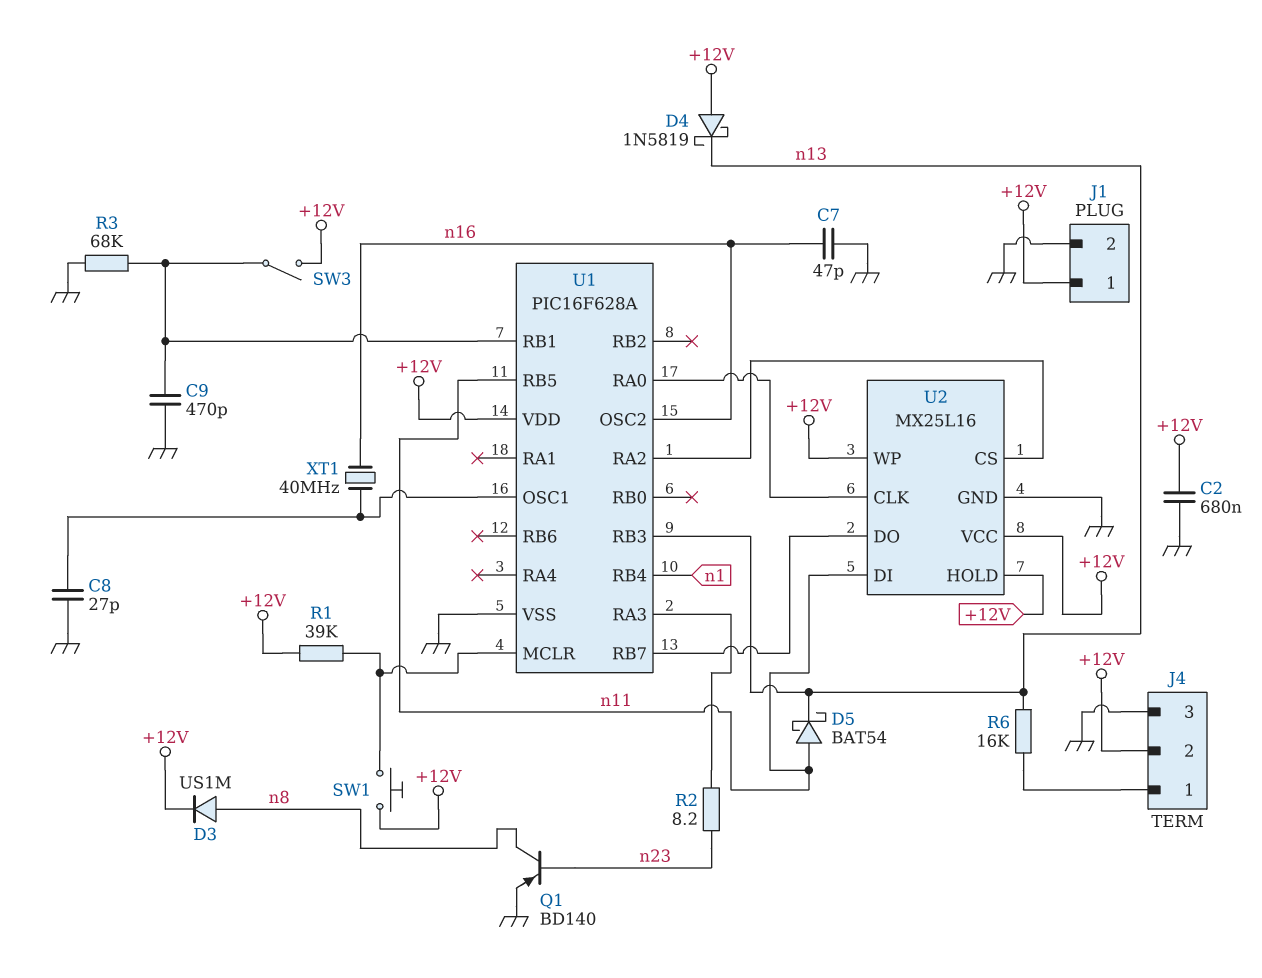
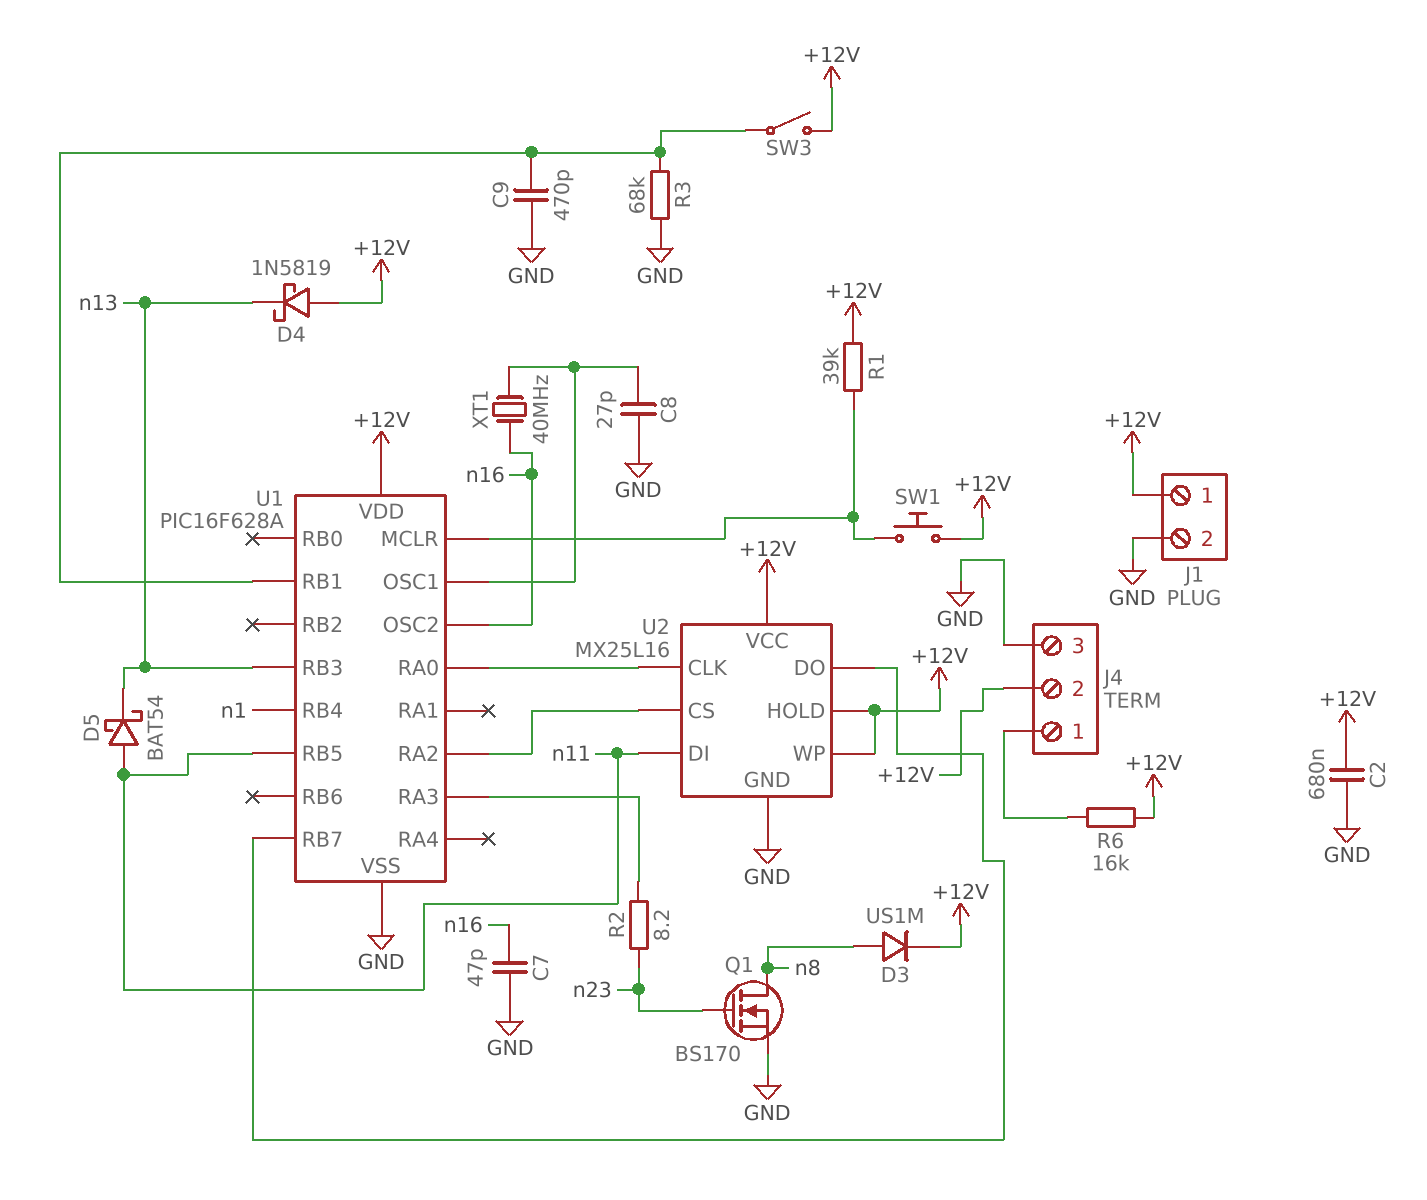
Q1: PNP BD140 (B n23, C n8, E GND) -> NMOS BS170 (G n23, D n8, S GND)
R6: 16k (J4/1, n13) -> 16k (+12V, J4/1)

